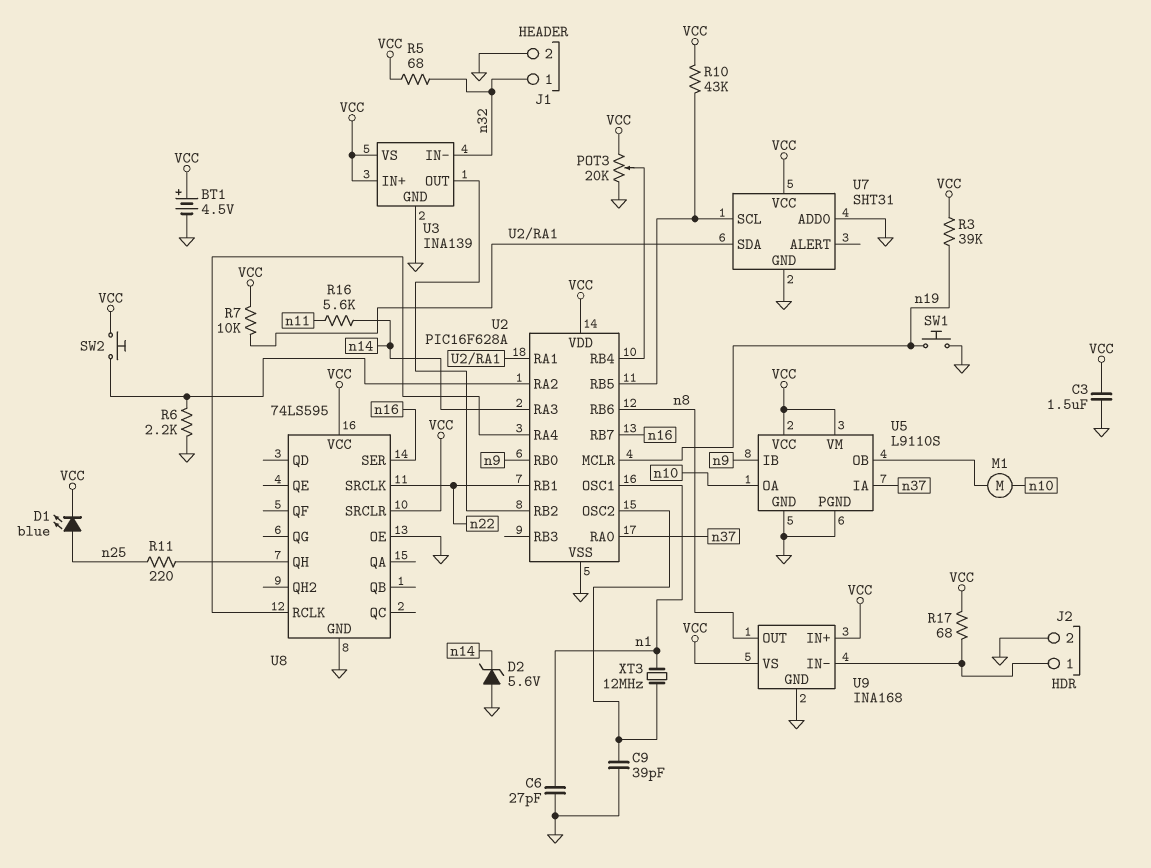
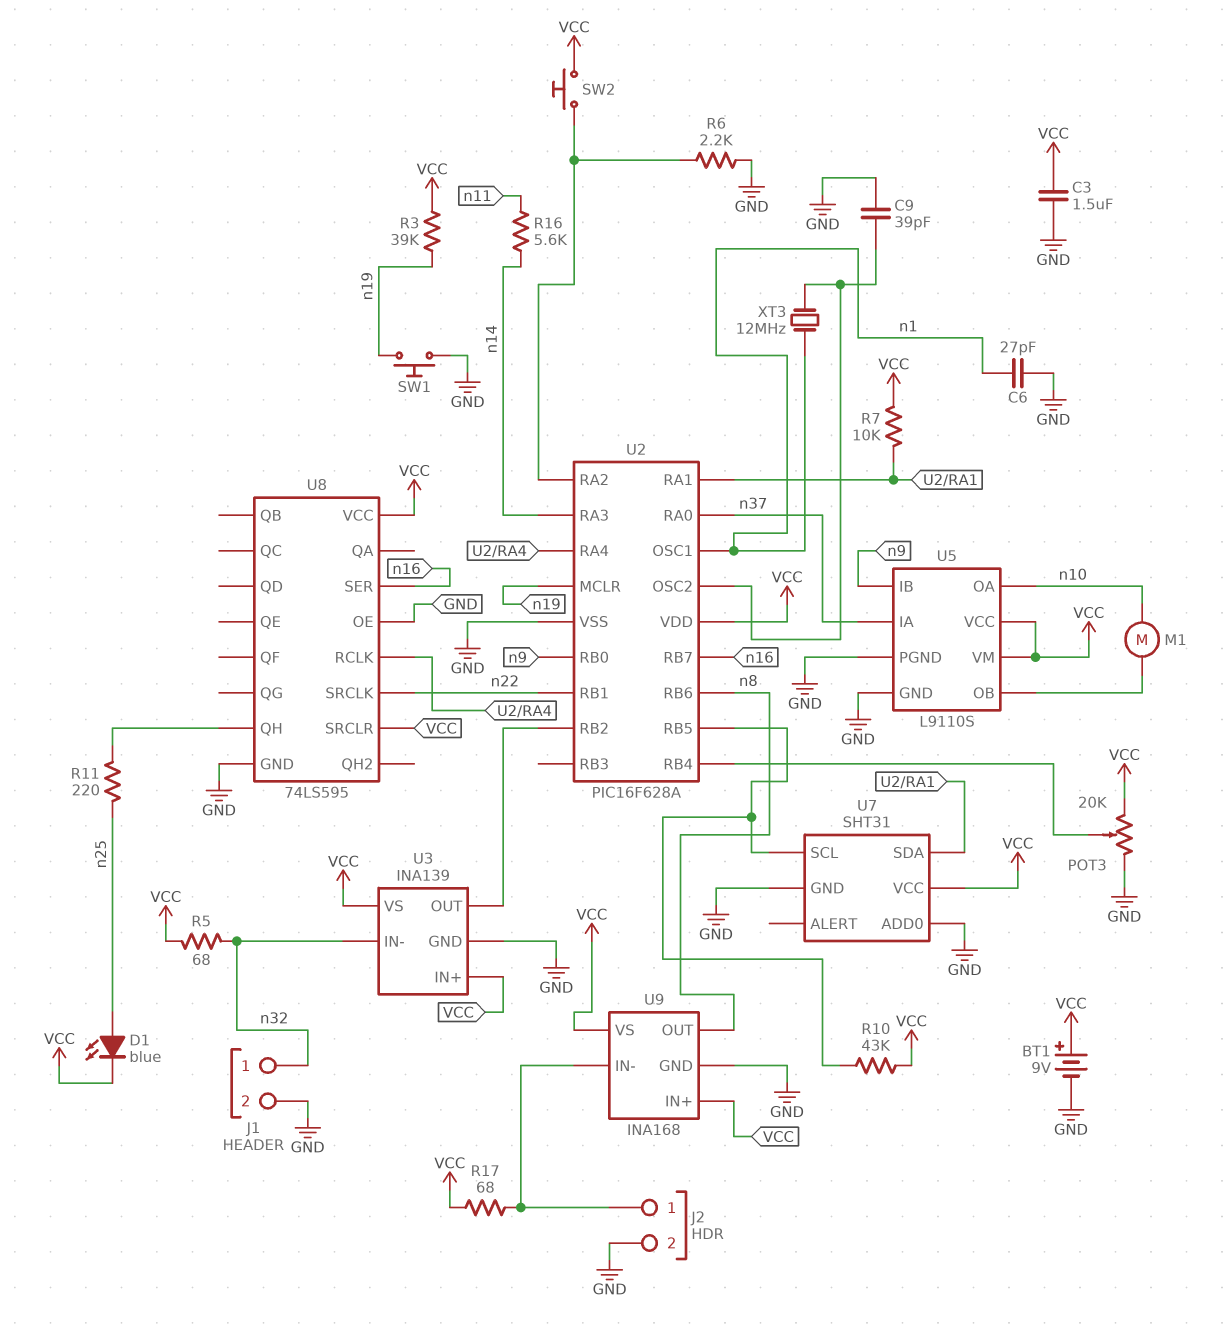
BT1: 4.5V (plus VCC, minus GND) -> 9V (plus VCC, minus GND)
D2: zener 5.6V (A GND, K n14) -> none

